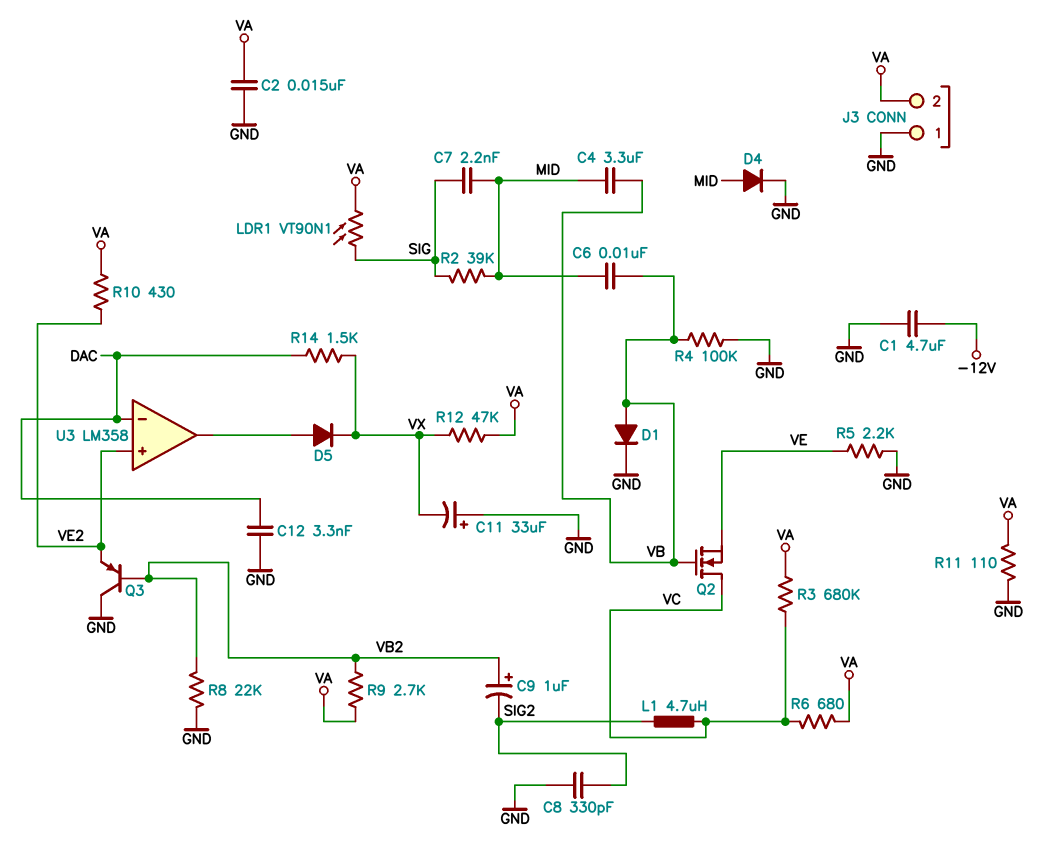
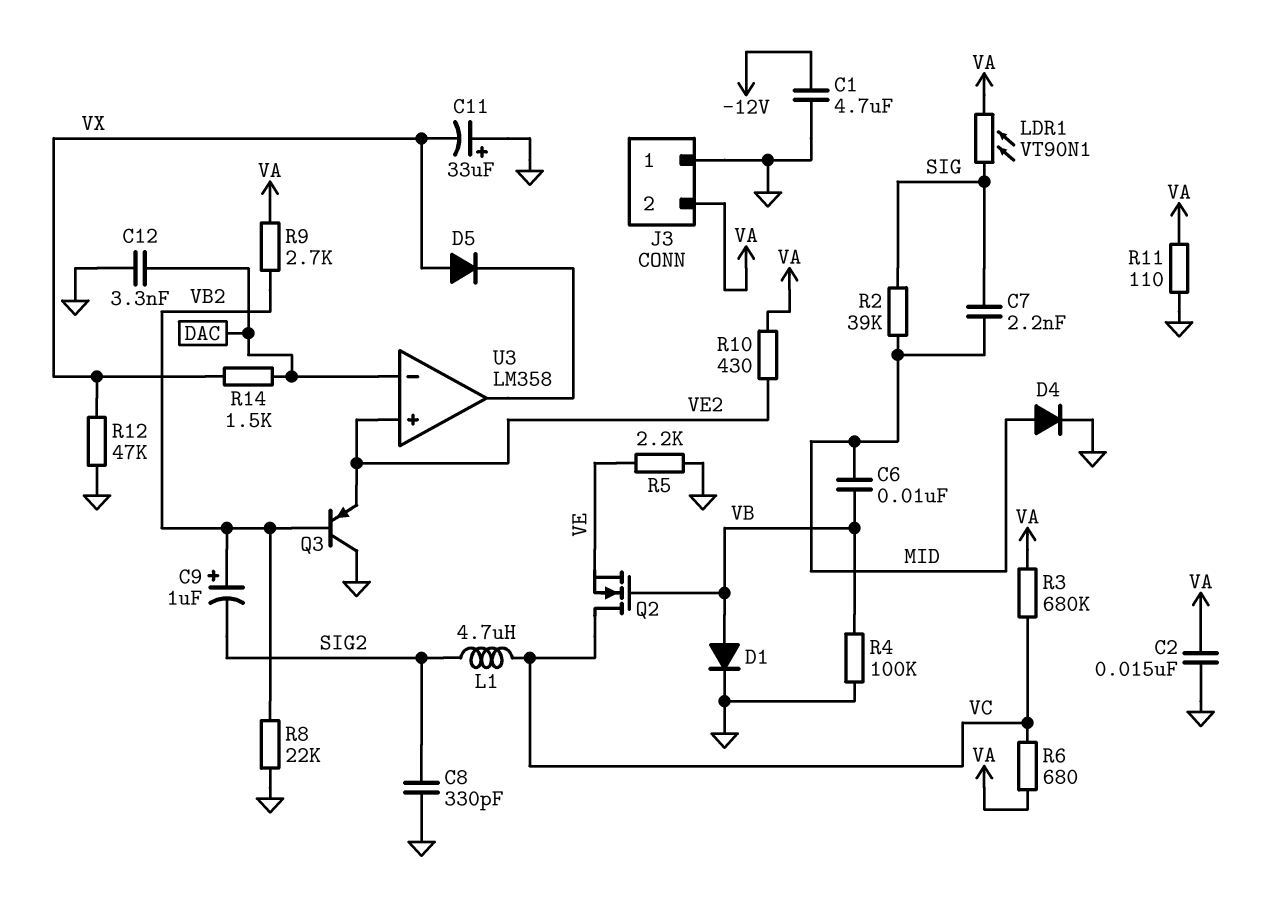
C4: 3.3uF (MID, VB) -> none
D5: diode (A U3/out, K VX) -> diode (A VX, K U3/out)
R12: 47k (VA, VX) -> 47k (GND, VX)

